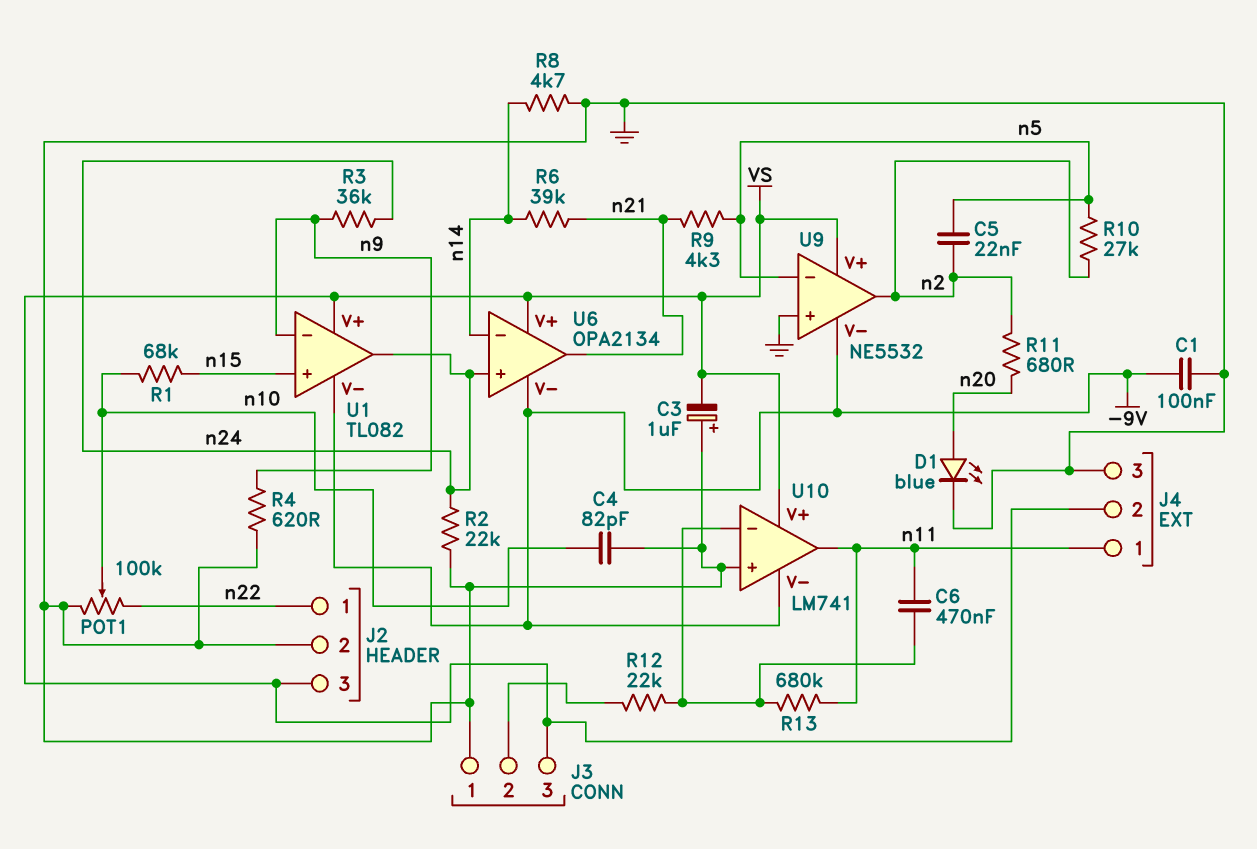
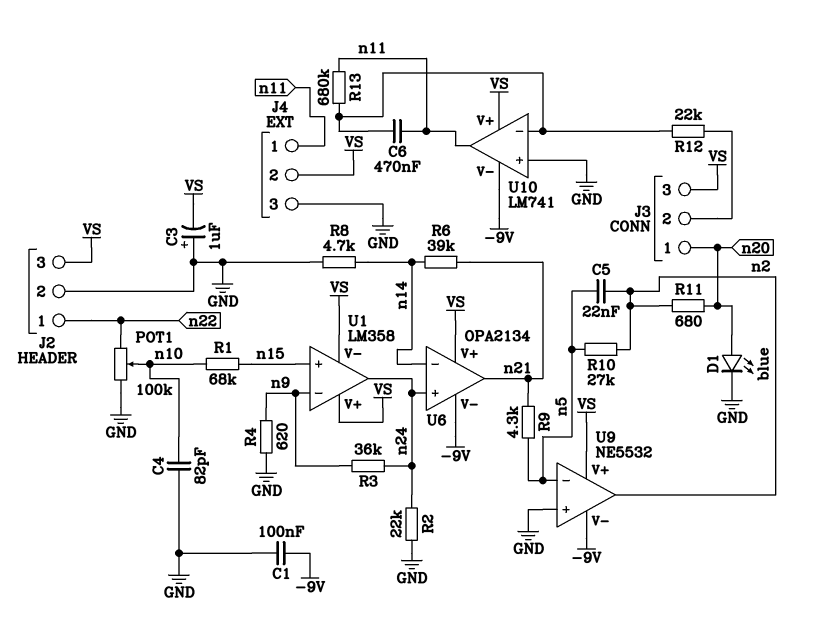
J3 pin 1: GND -> n20
U1: TL082 -> LM358
U1 pin V-: -9V -> VS

